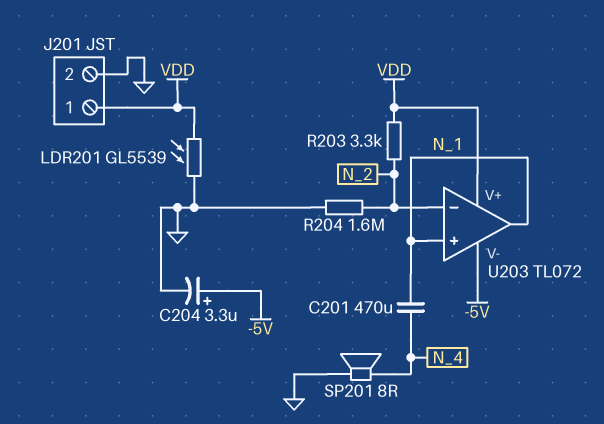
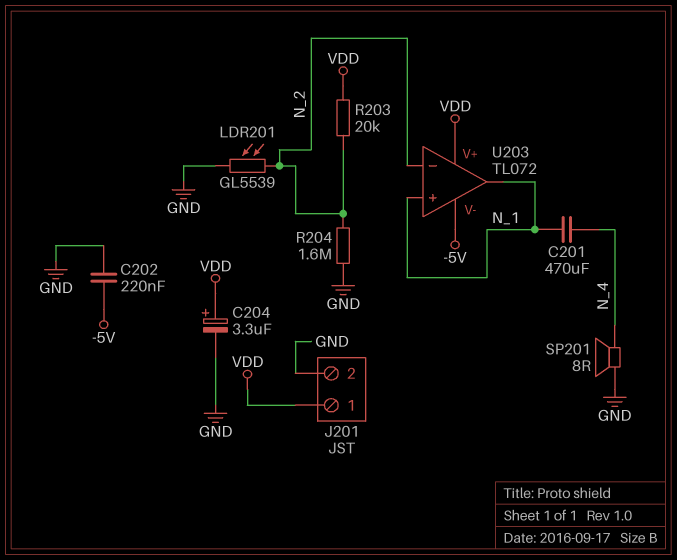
C202: none -> 220nF (-5V, GND)
C204: 3.3uF (plus -5V, minus GND) -> 3.3uF (plus VDD, minus GND)
LDR201: GL5539 (GND, VDD) -> GL5539 (GND, N_2)
R203: 3.3k (N_2, VDD) -> 20k (N_2, VDD)

